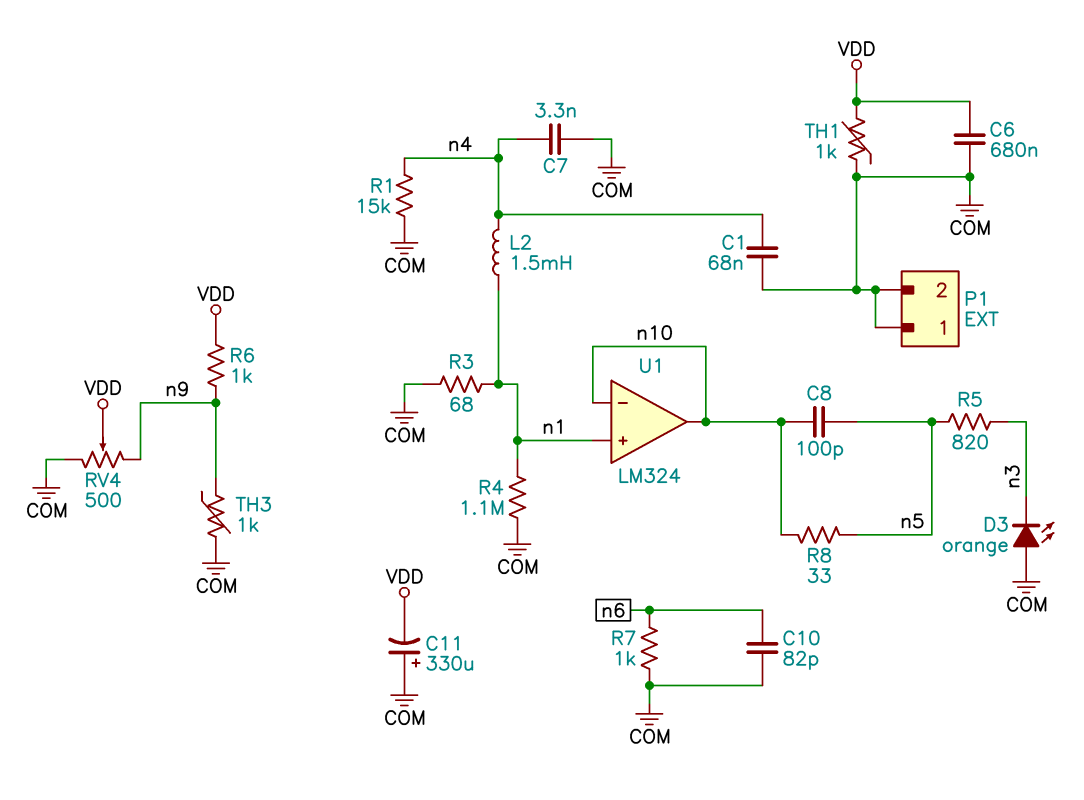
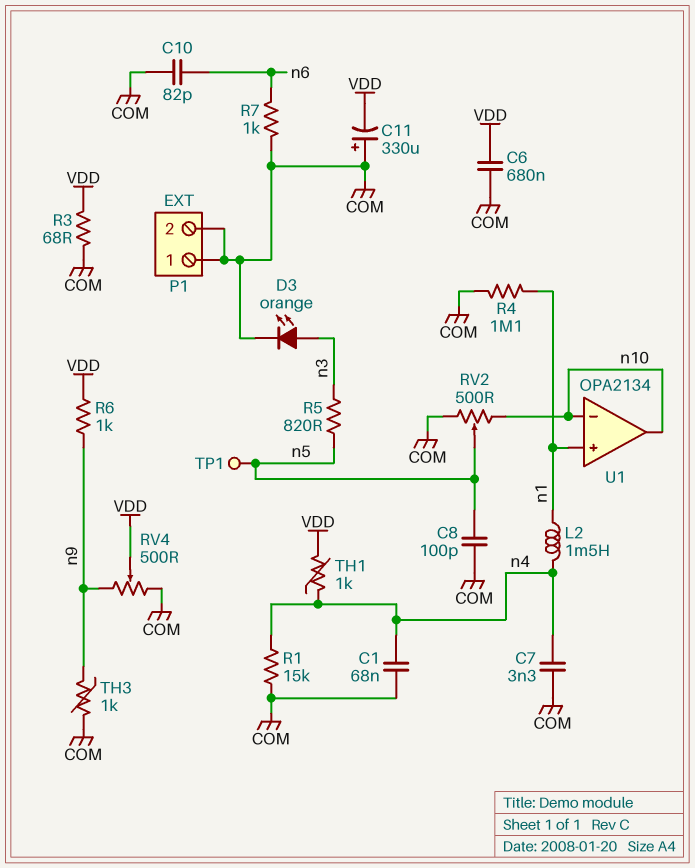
C8: 100pF (n5, n10) -> 100pF (COM, n5)
D3: LED orange (A COM, K n3) -> LED orange (A n3, K COM)
R3: 68 (COM, n1) -> 68 (COM, VDD)
R8: 33 (n5, n10) -> none
RV2: none -> 500 (COM, n10, wiper n5)
TH1: 1k (COM, VDD) -> 1k (VDD, n4)
TP1: none -> test point (n5)
U1: LM324 -> OPA2134

